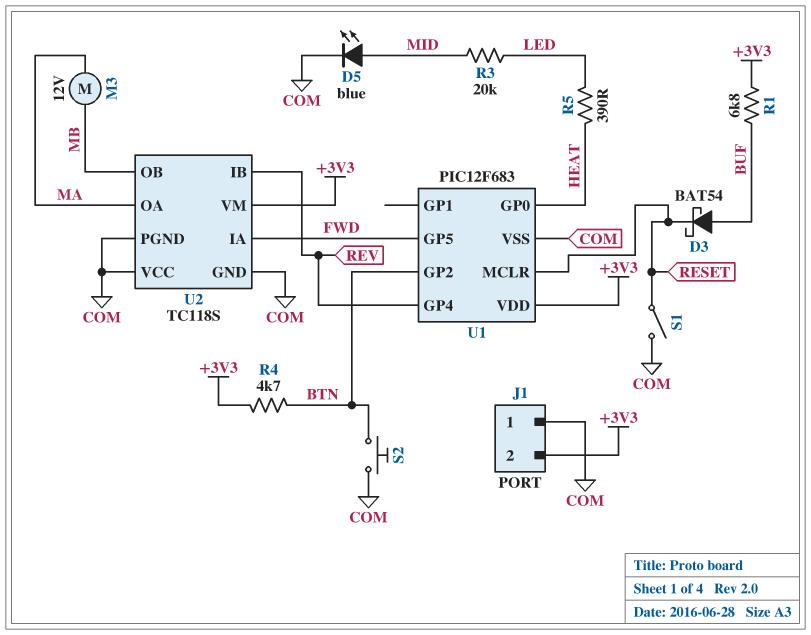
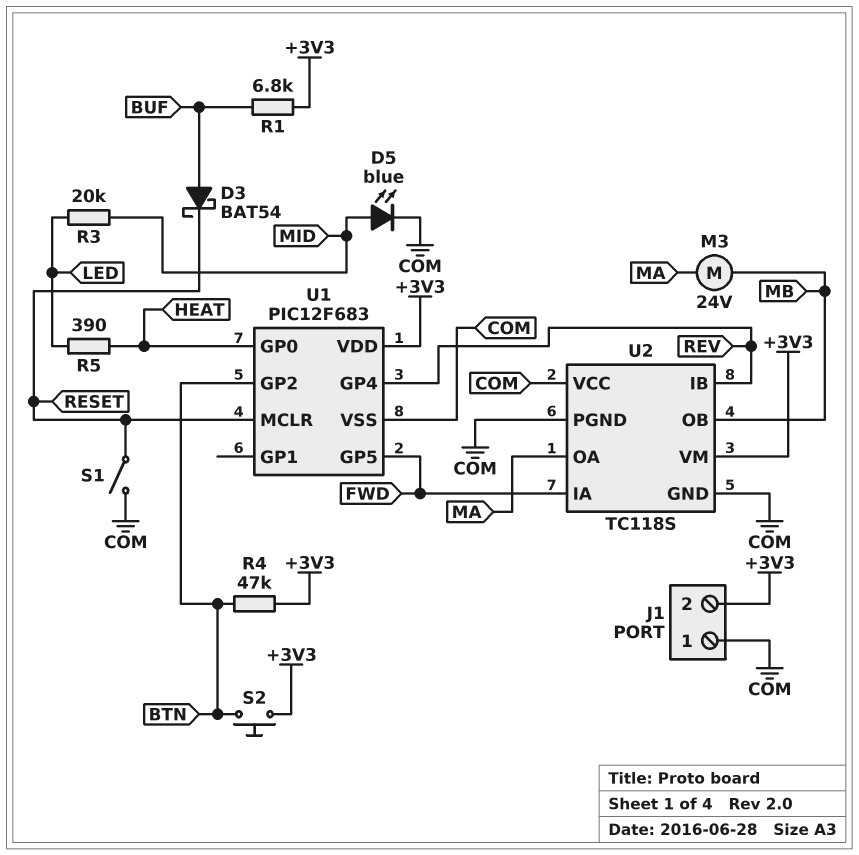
M3: motor 12V (MA, MB) -> motor 24V (MA, MB)
R4: 4.7k (+3V3, BTN) -> 47k (+3V3, BTN)
S2: button (BTN, COM) -> button (+3V3, BTN)

